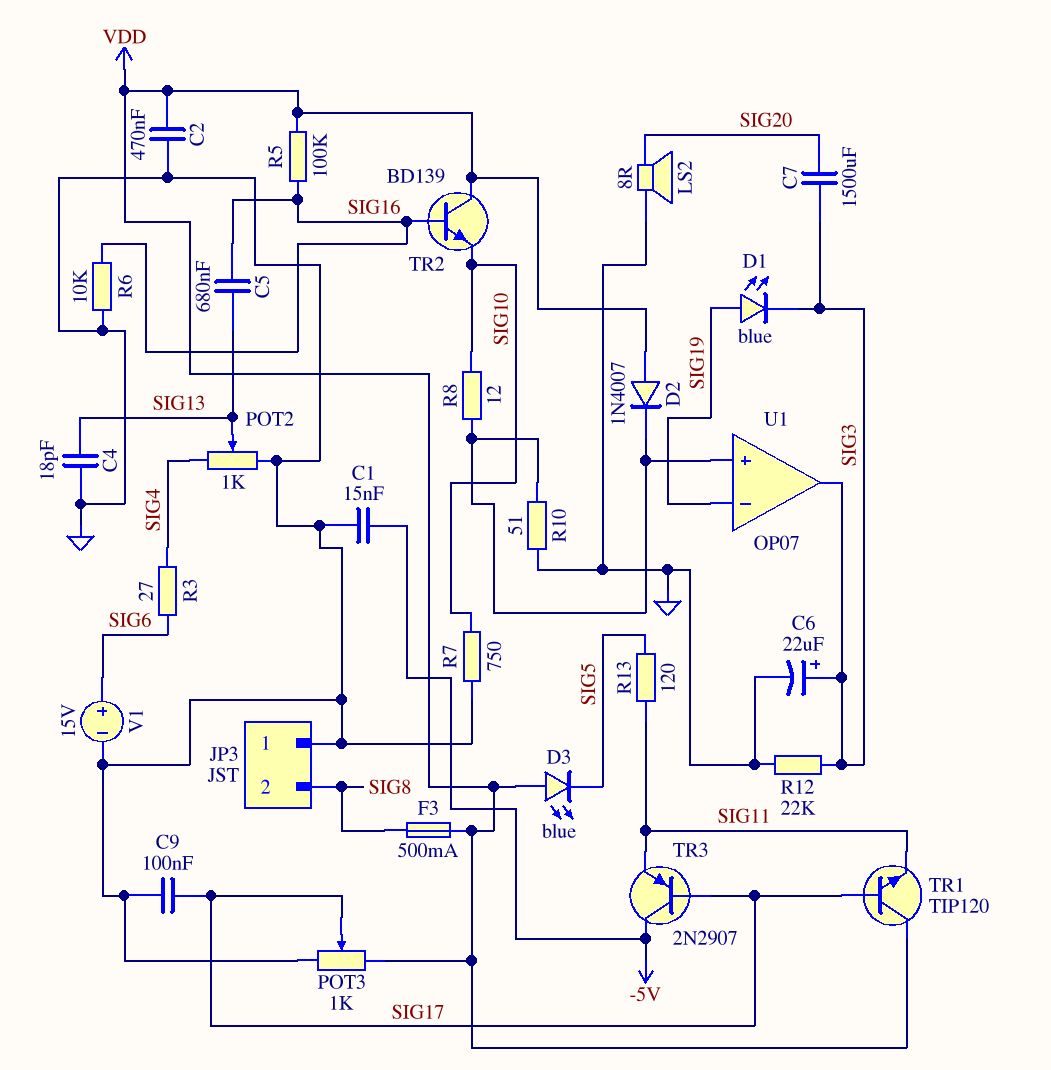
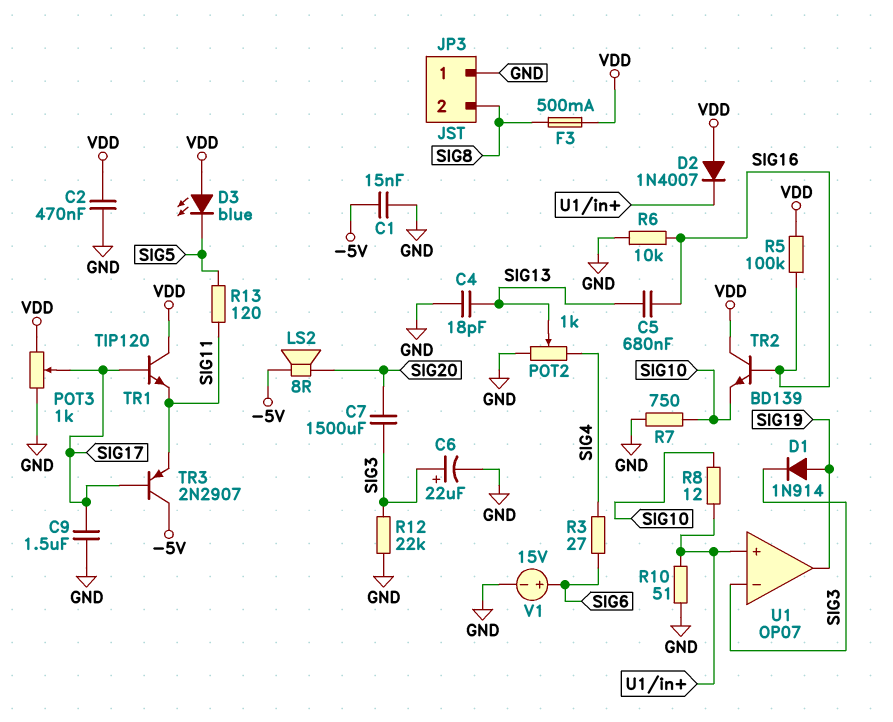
C9: 100nF (GND, SIG17) -> 1.5uF (GND, SIG17)
D1: LED blue (A SIG19, K SIG3) -> diode 1N914 (A SIG19, K SIG3)
LS2: speaker 8R (GND, SIG20) -> speaker 8R (-5V, SIG20)
U1 pin in-: SIG19 -> SIG3
U1 pin out: SIG3 -> SIG19

